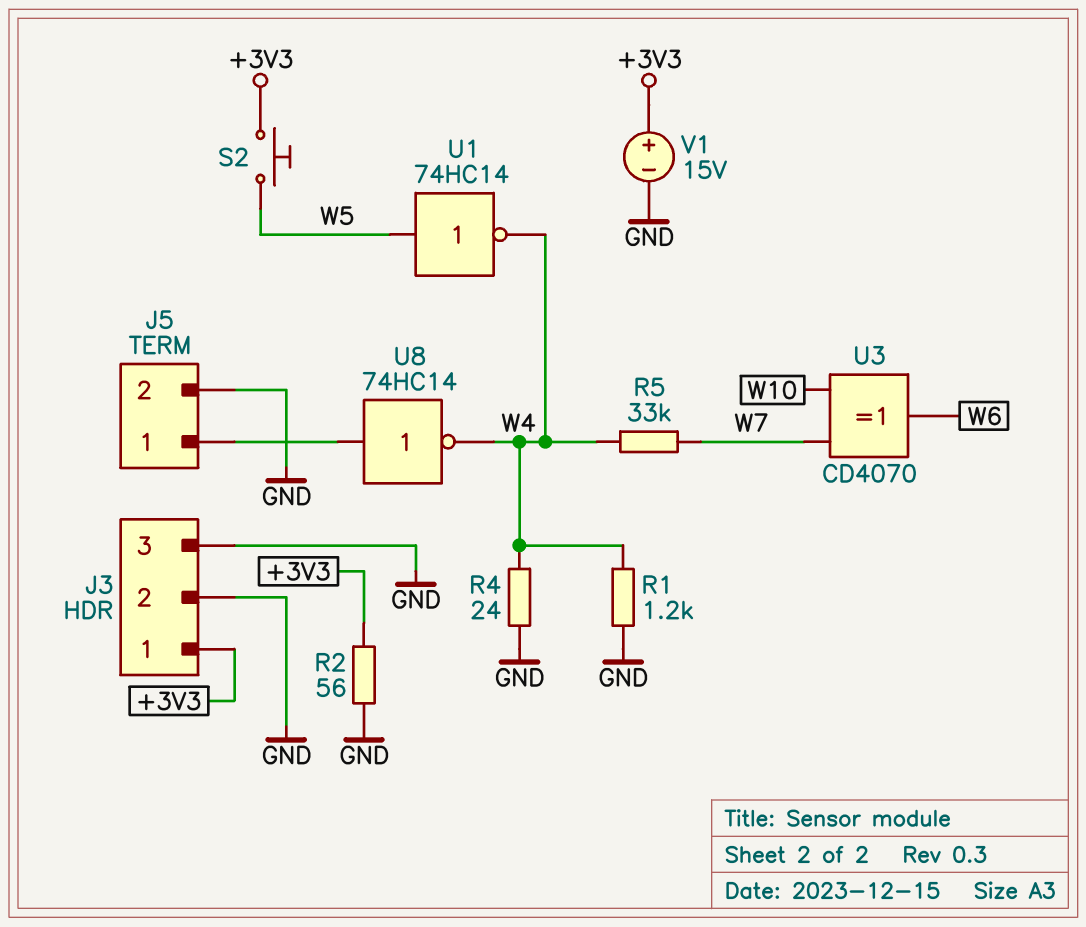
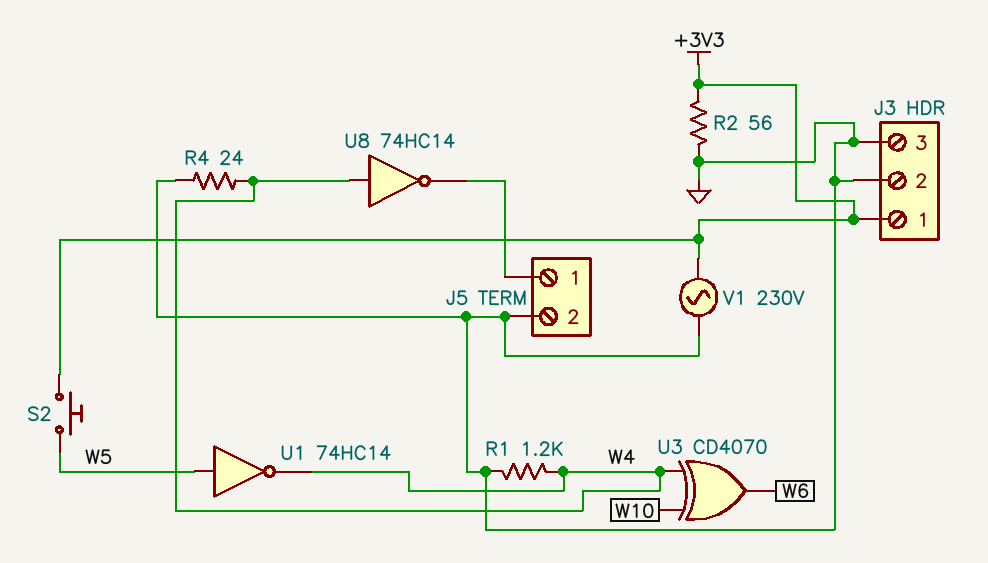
R5: 33k (W4, W7) -> none
U3: XOR CD4070 (in W7, in W10, out W6) -> XOR CD4070 (in W4, in W10, out W6)
U8: NOT 74HC14 (in J5/1, out W4) -> NOT 74HC14 (in W4, out J5/1)
V1: 15V (plus +3V3, minus GND) -> AC 230V (+3V3, GND)

